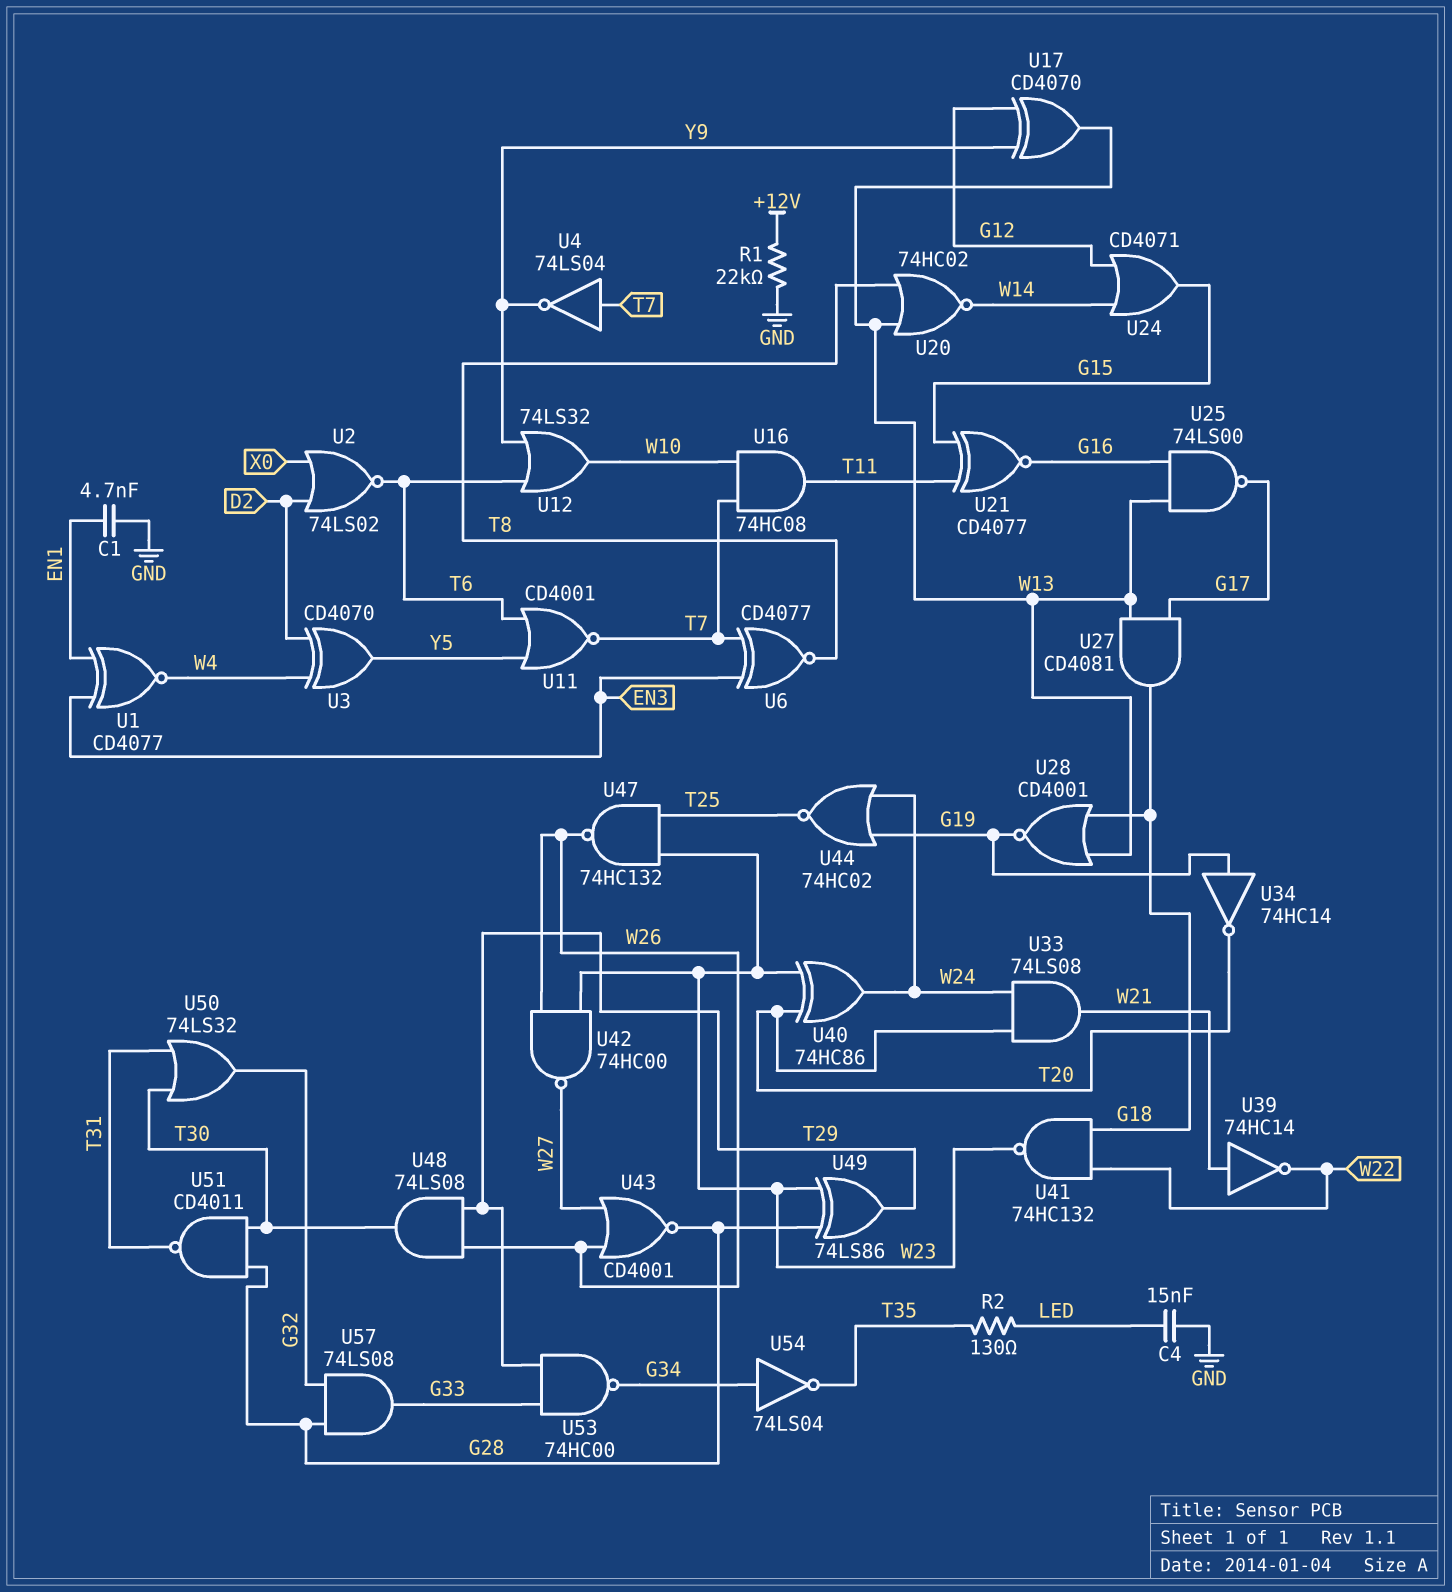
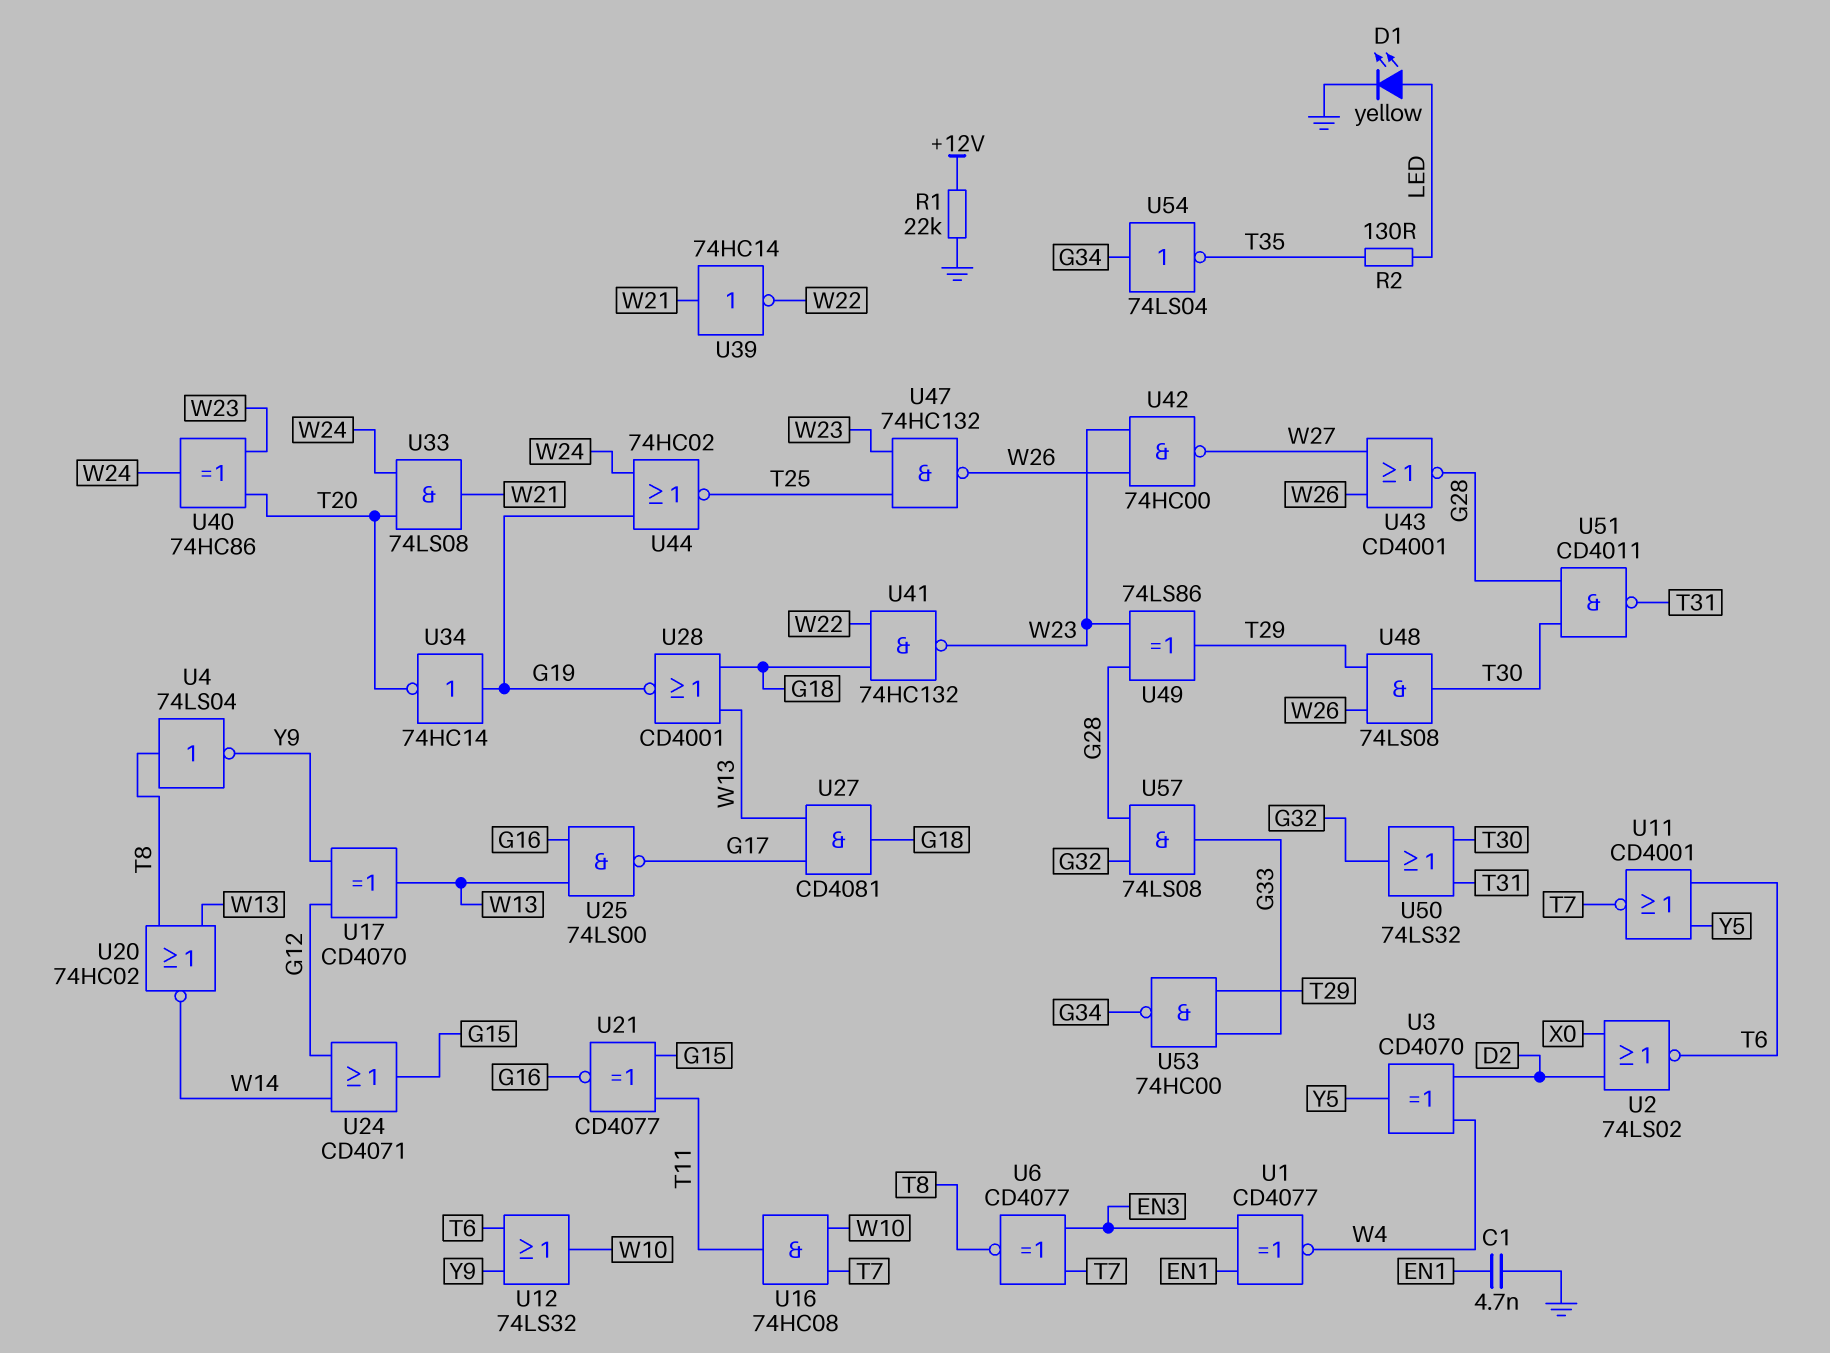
C4: 15nF (GND, LED) -> none
D1: none -> LED yellow (A LED, K GND)
U4: NOT 74LS04 (in T7, out Y9) -> NOT 74LS04 (in T8, out Y9)

